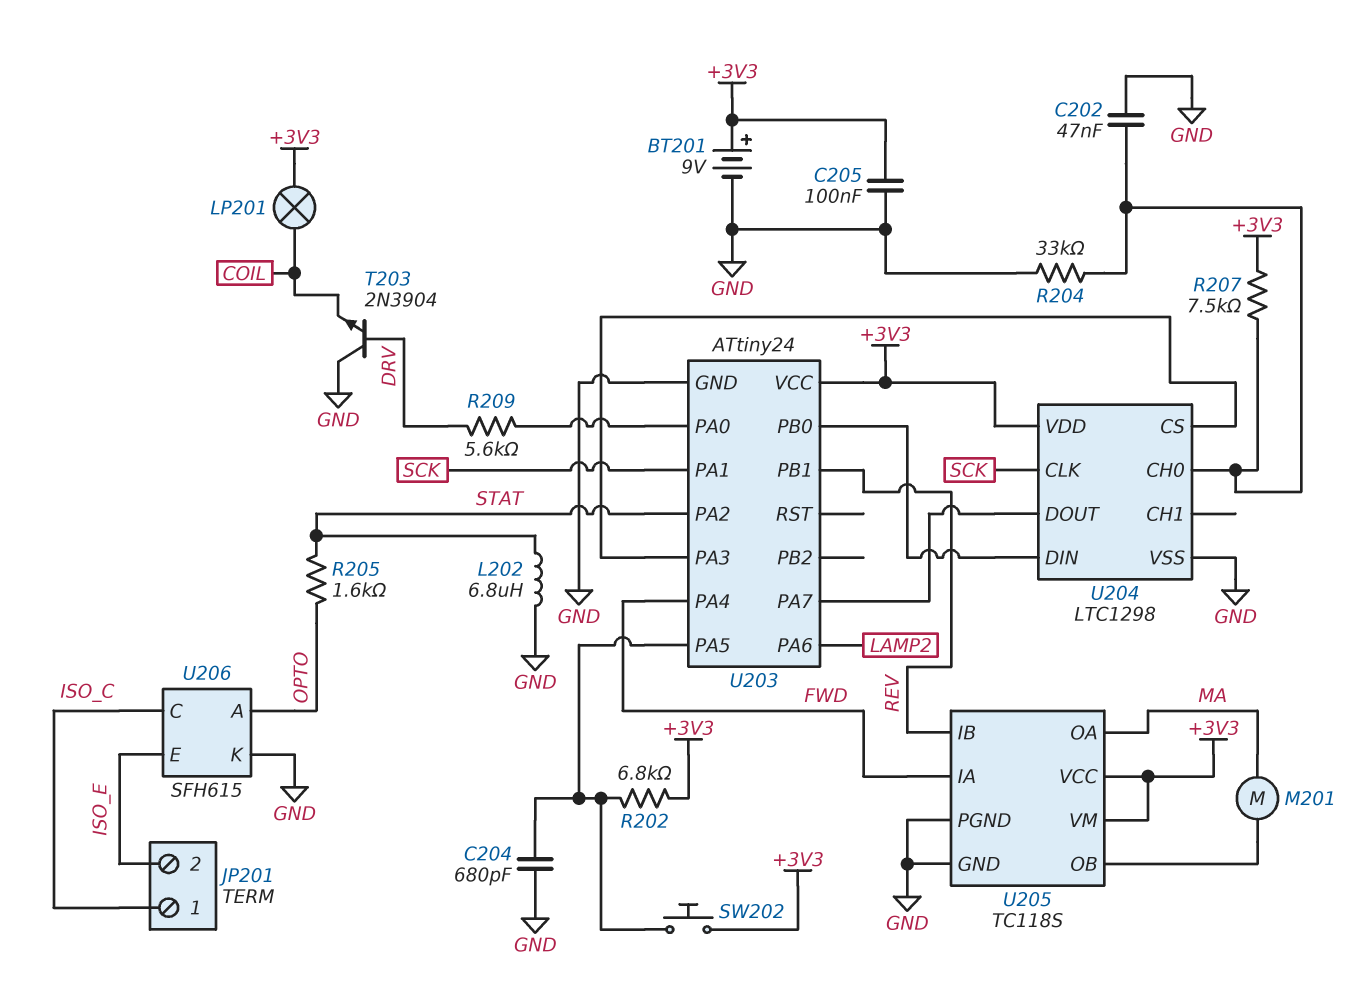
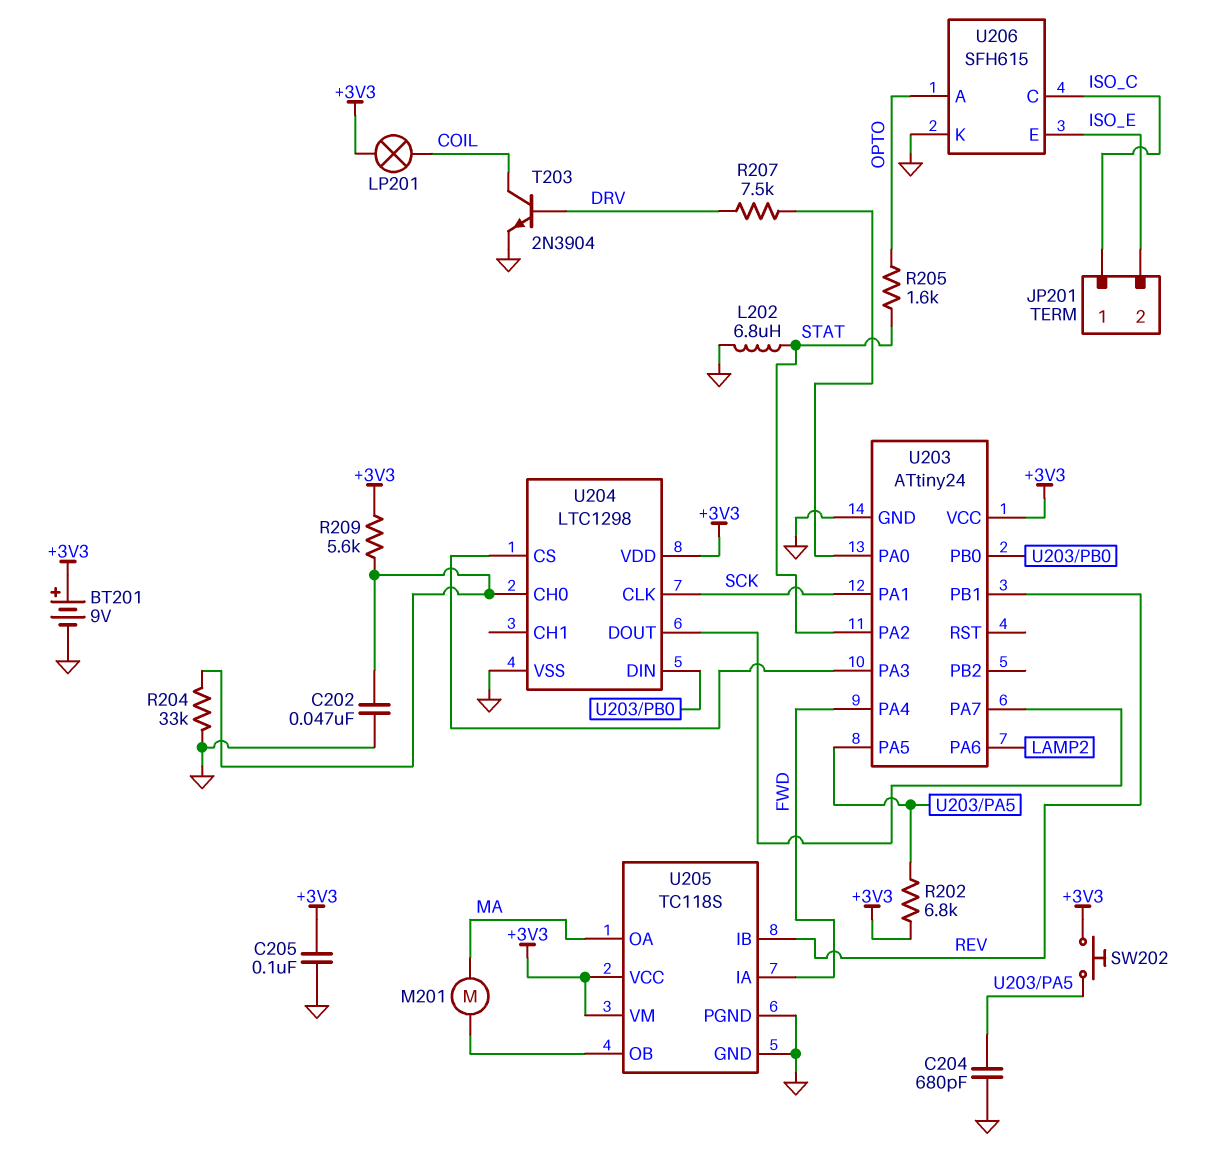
R207: 7.5k (+3V3, U204/CH0) -> 7.5k (DRV, U203/PA0)
R209: 5.6k (DRV, U203/PA0) -> 5.6k (+3V3, U204/CH0)
T203: NPN 2N3904 (B DRV, C GND, E COIL) -> NPN 2N3904 (B DRV, C COIL, E GND)

